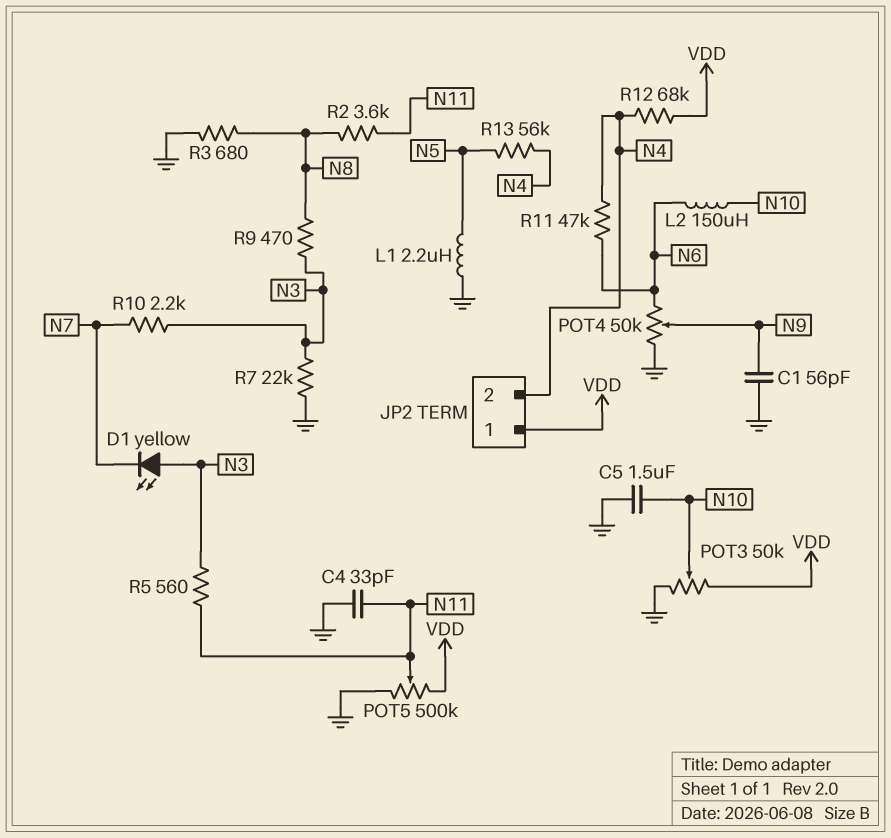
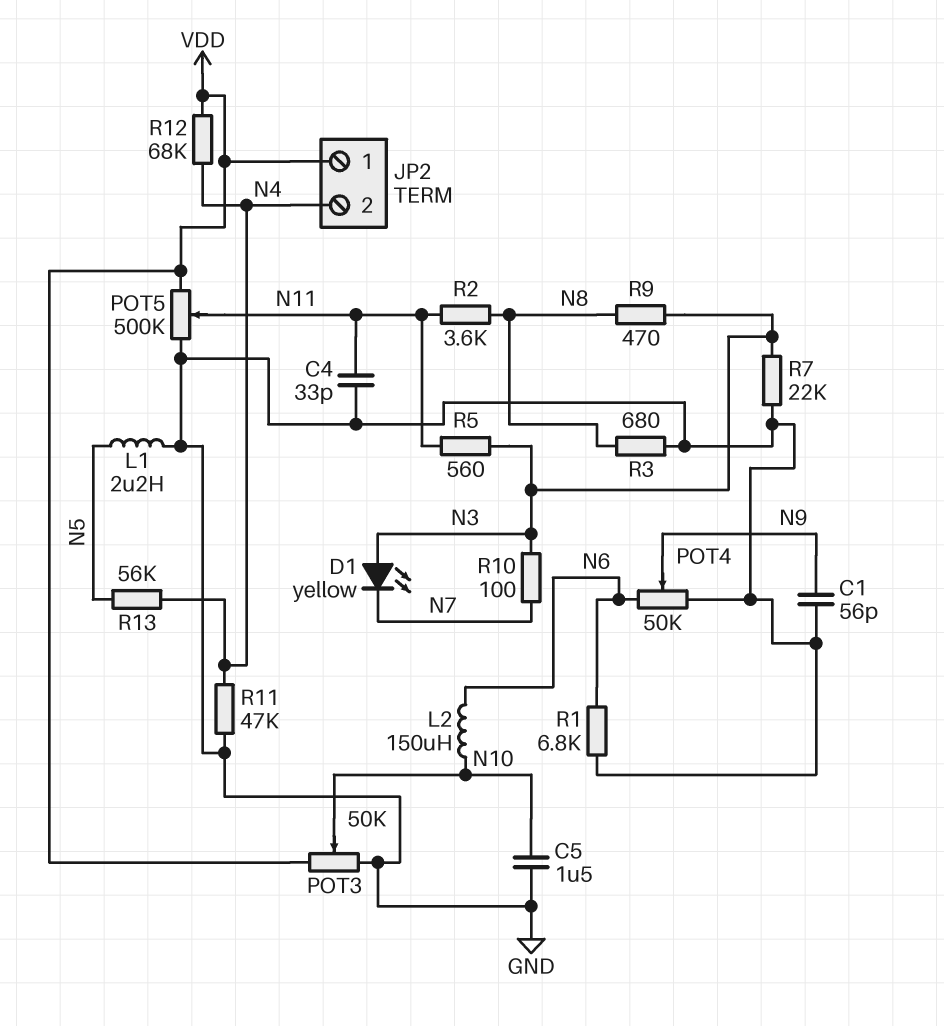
R1: none -> 6.8k (GND, N6)
R10: 2.2k (N3, N7) -> 100 (N3, N7)
R11: 47k (N4, N6) -> 47k (GND, N4)

